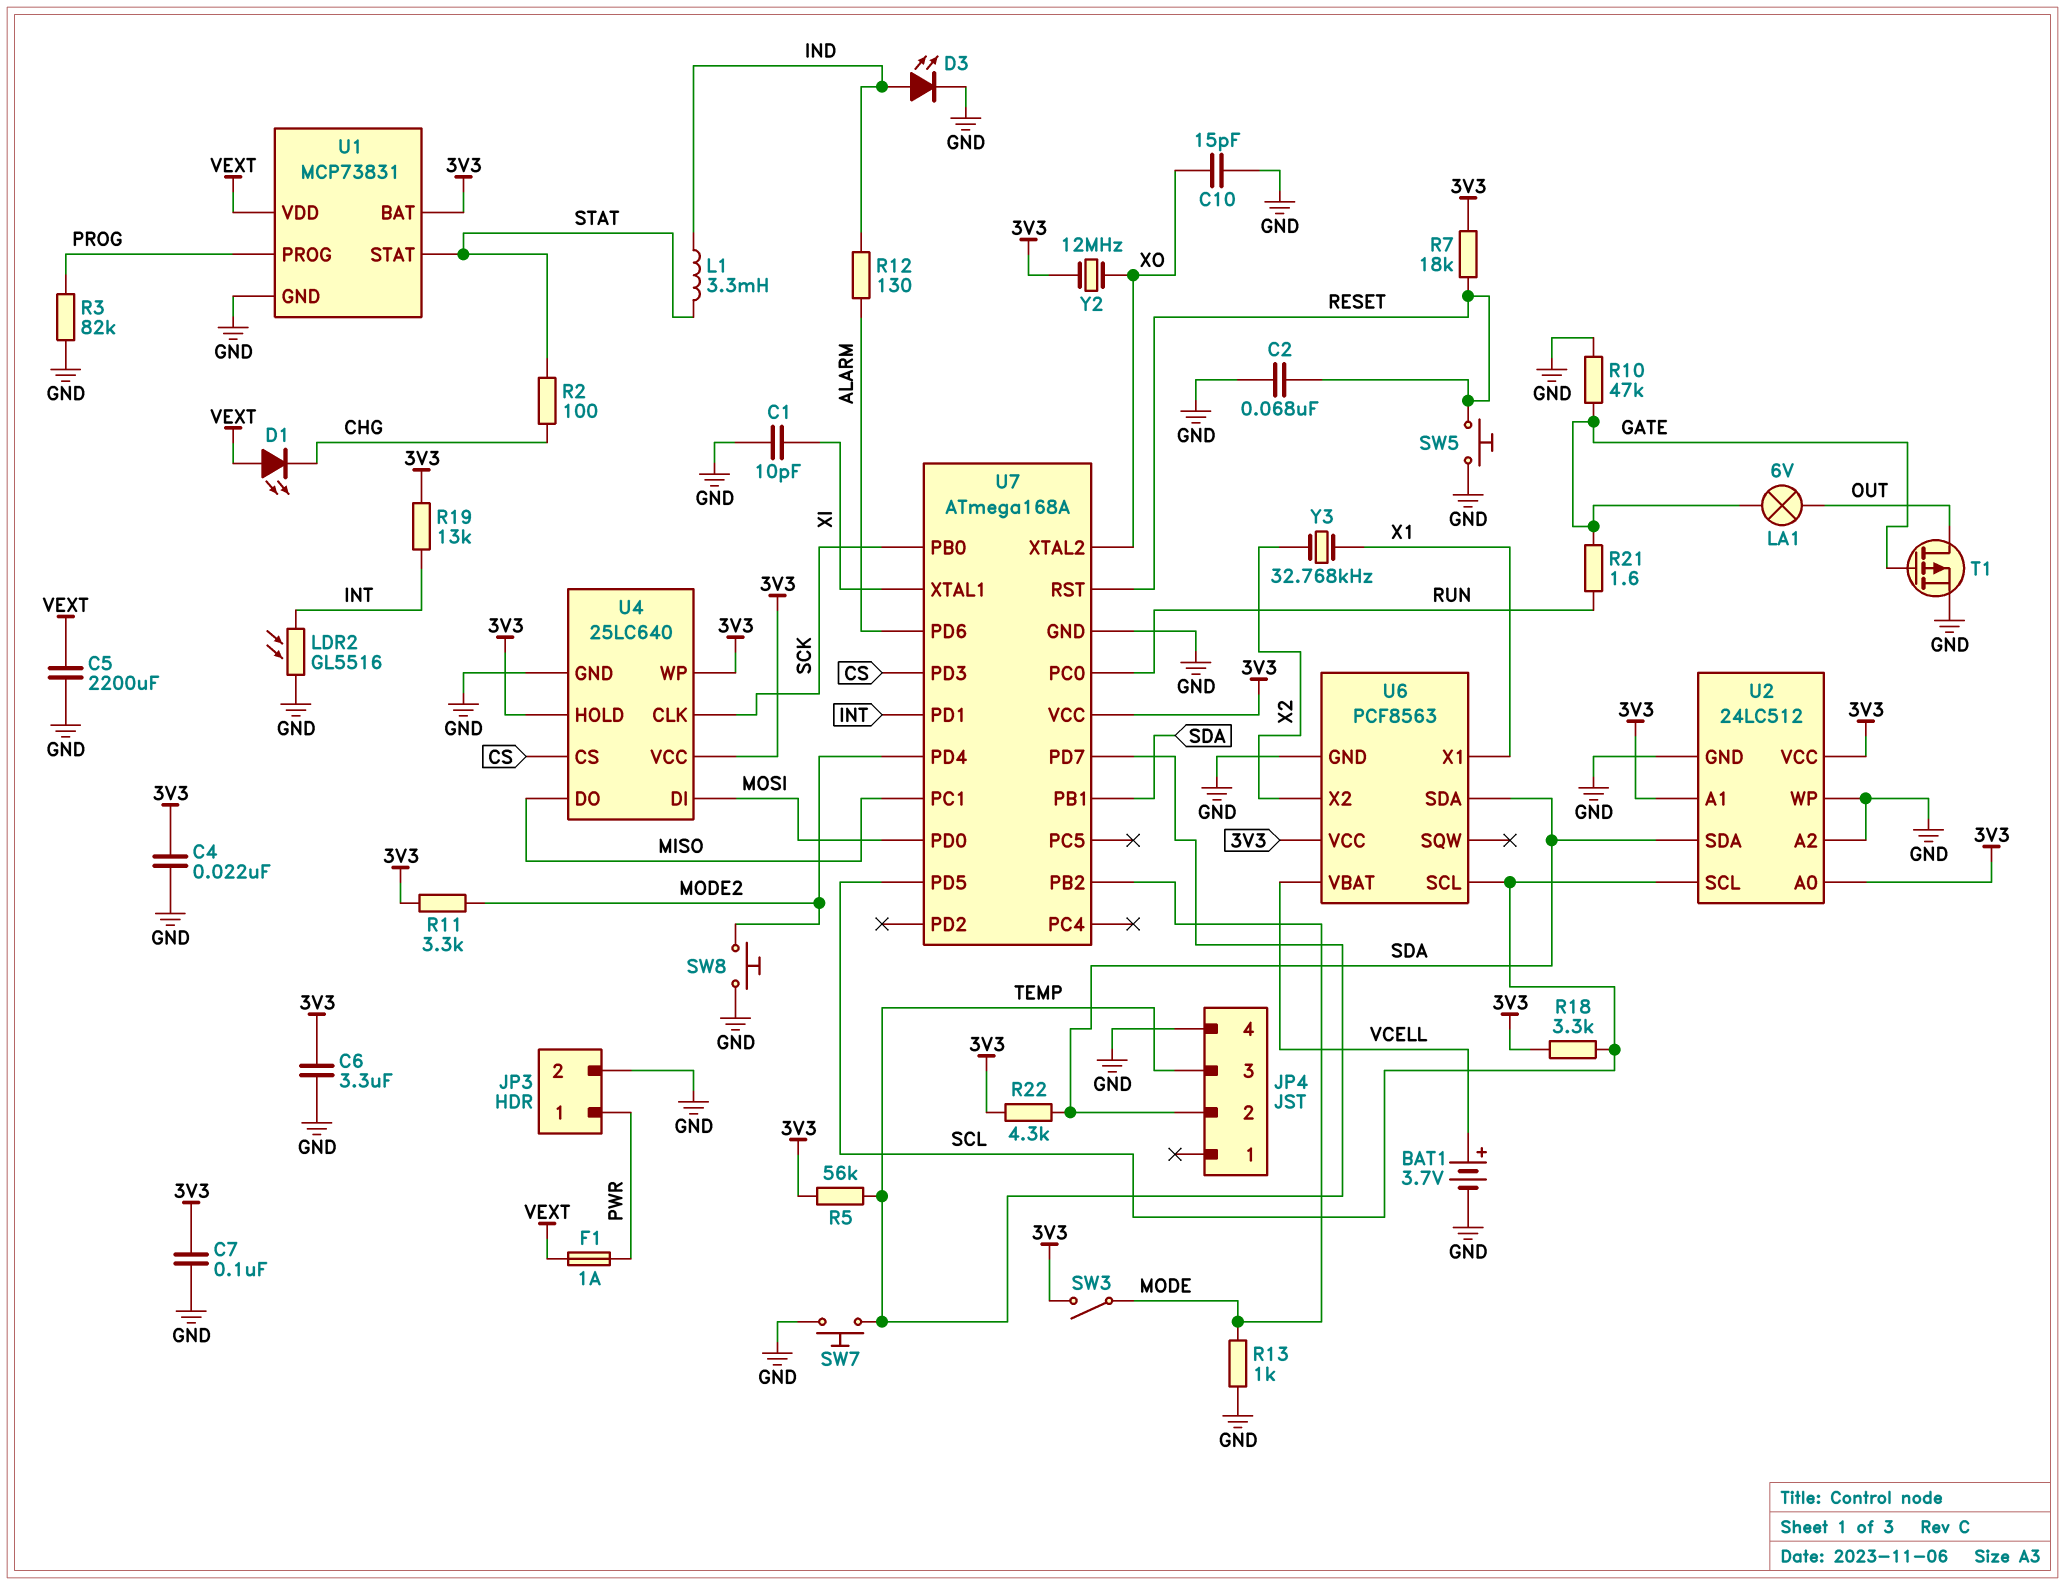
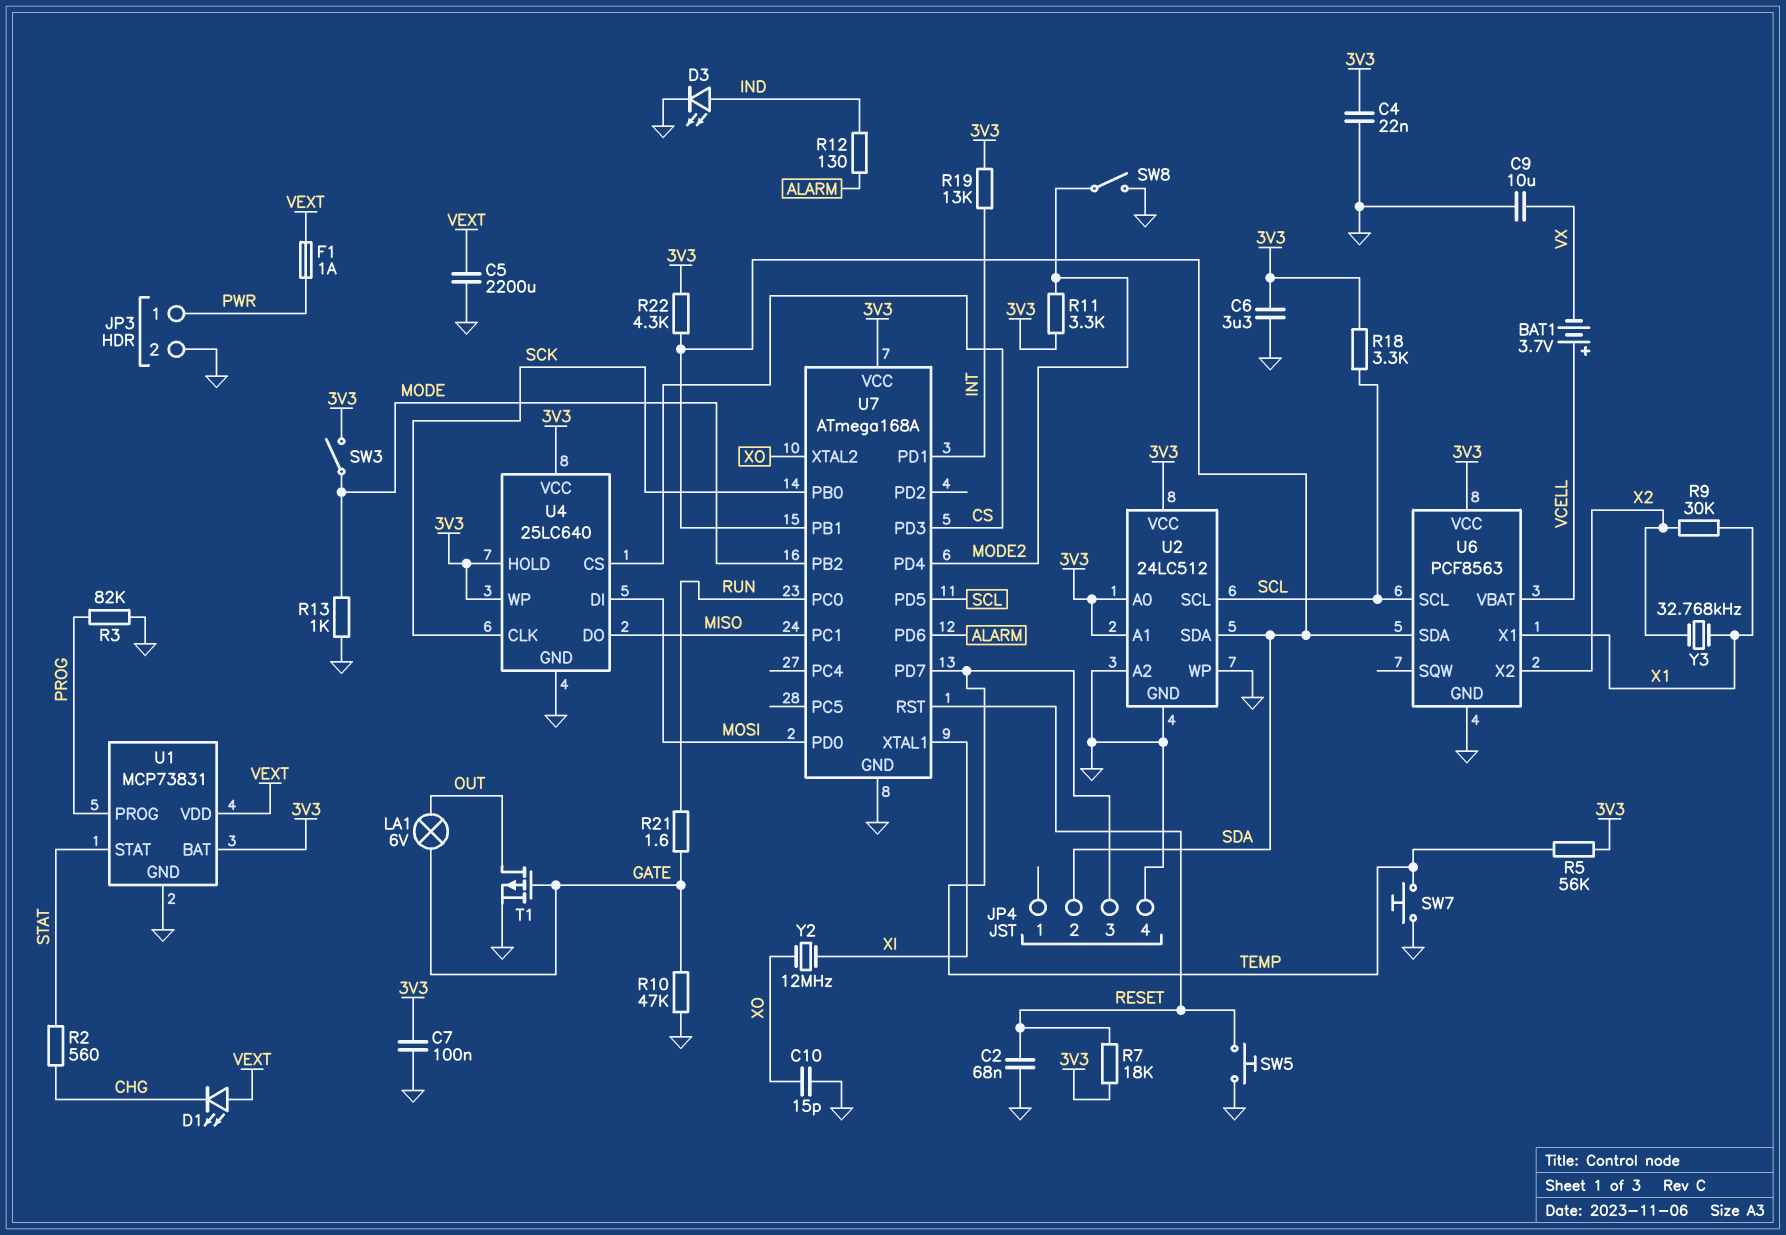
BAT1: 3.7V (plus VCELL, minus GND) -> 3.7V (plus VCELL, minus VX)
C1: 10pF (GND, XI) -> none
C9: none -> 10uF (GND, VX)
L1: 3.3mH (IND, STAT) -> none
LDR2: GL5516 (GND, INT) -> none
R2: 100 (CHG, STAT) -> 560 (CHG, STAT)
R9: none -> 30k (X1, X2)
SW8: button (GND, MODE2) -> switch (GND, MODE2)
Y2: 12MHz (3V3, XO) -> 12MHz (XI, XO)

